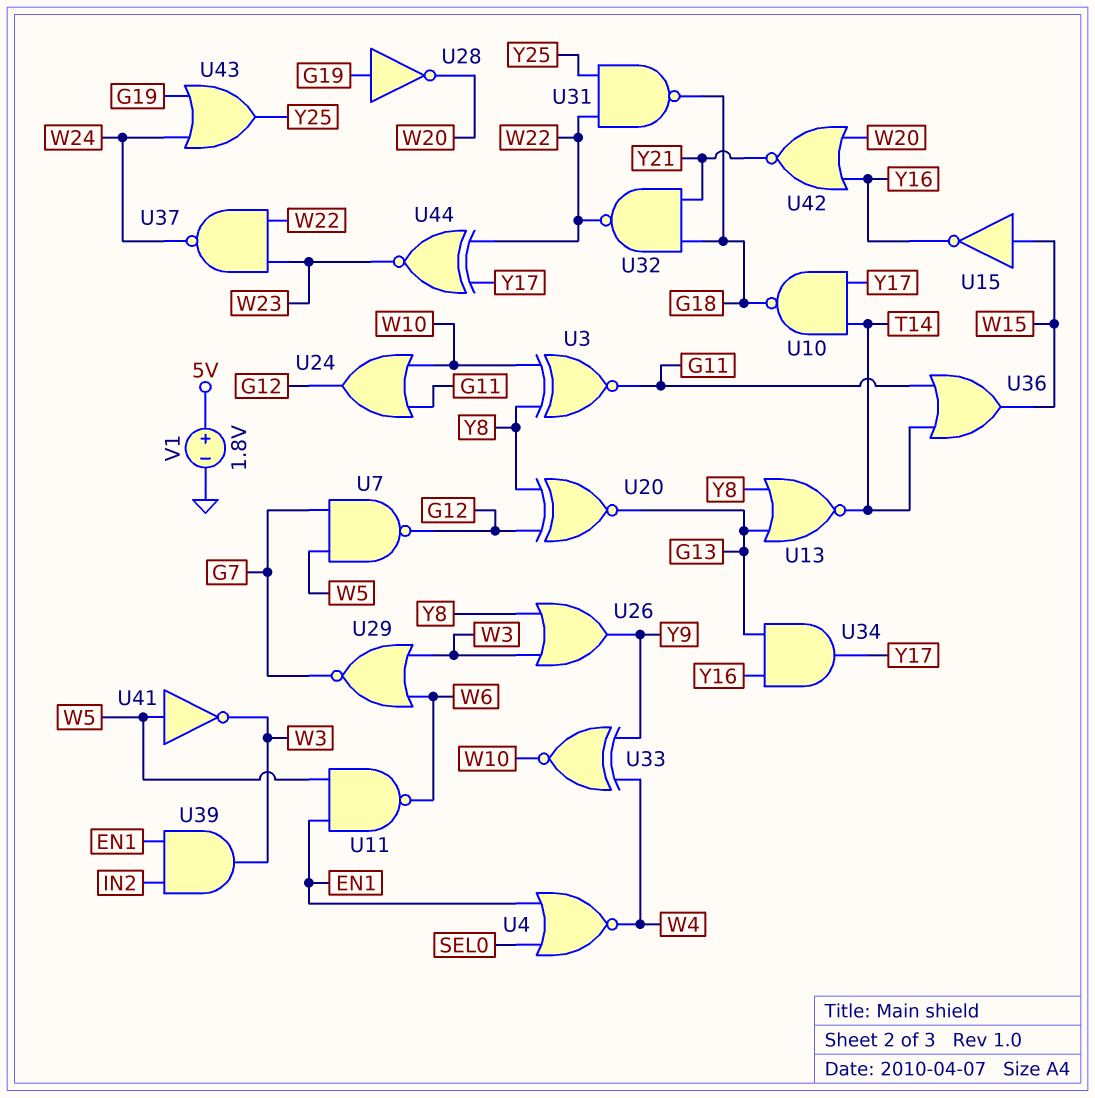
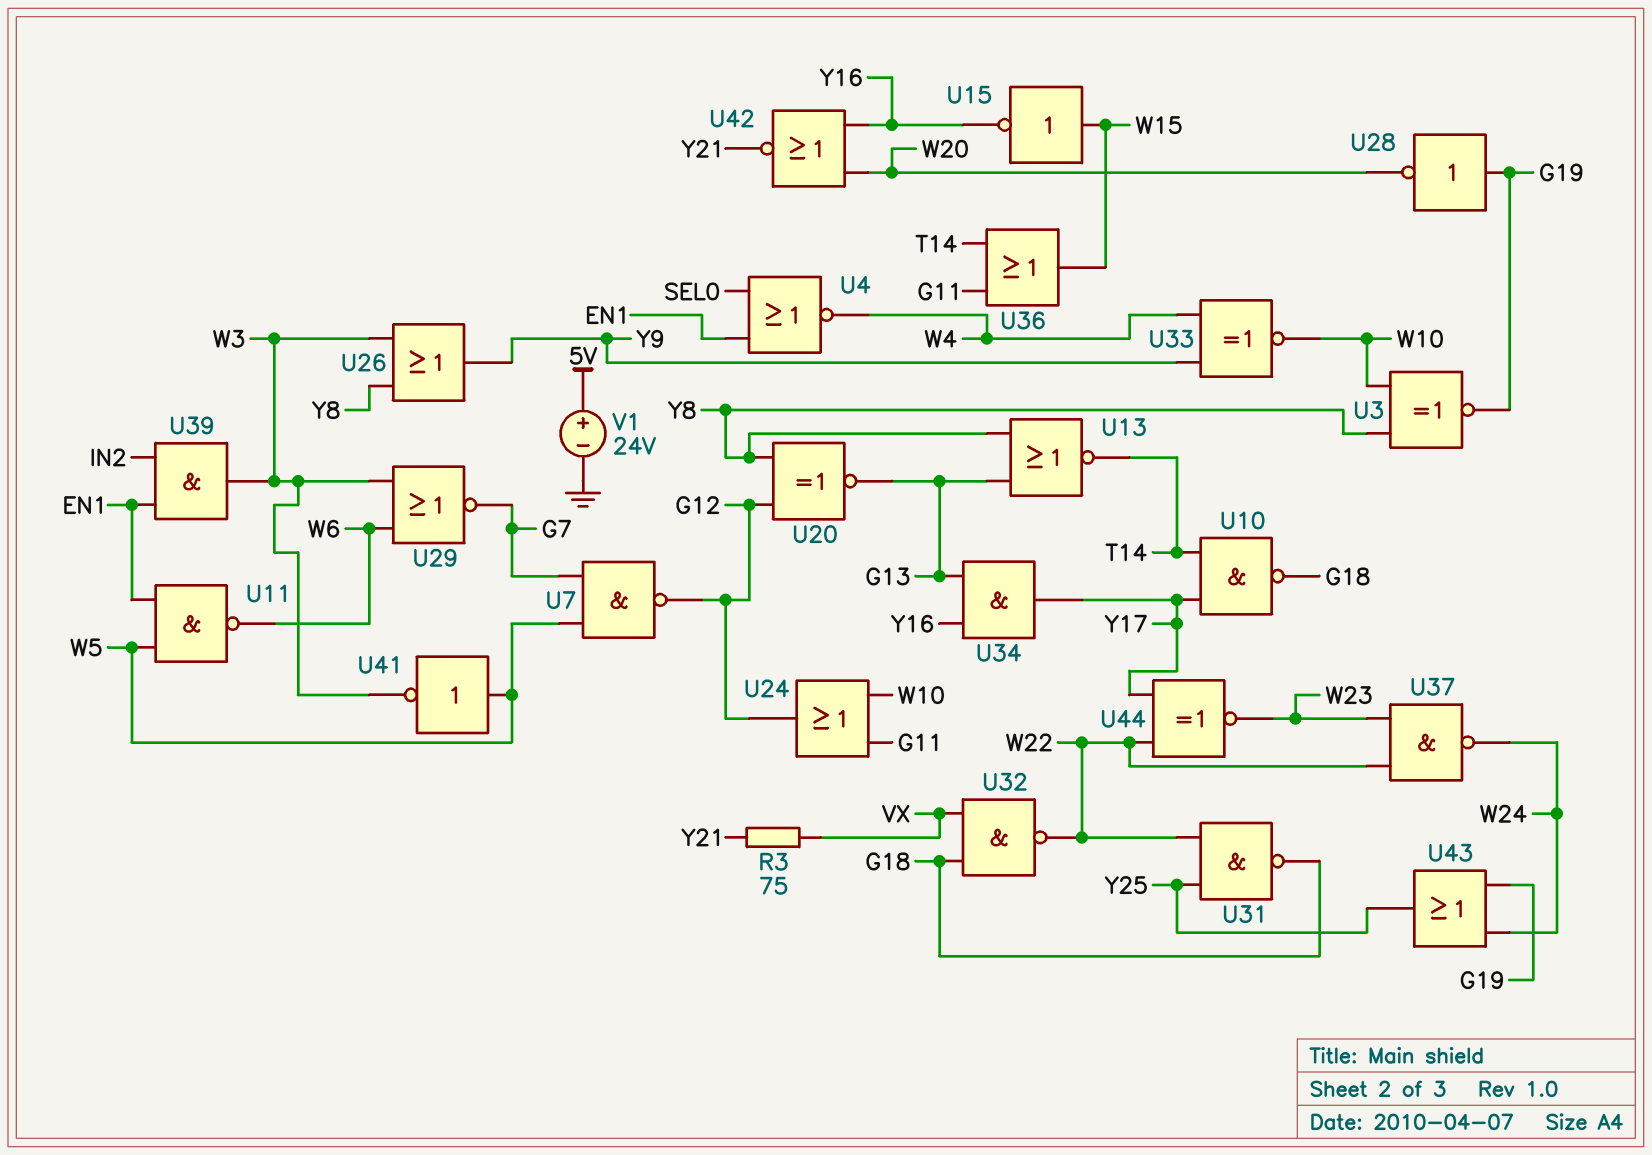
R3: none -> 75 (VX, Y21)
U3: XNOR (in W10, in Y8, out G11) -> XNOR (in W10, in Y8, out G19)
U32: NAND (in G18, in Y21, out W22) -> NAND (in G18, in VX, out W22)
V1: 1.8V (plus 5V, minus GND) -> 24V (plus 5V, minus GND)

